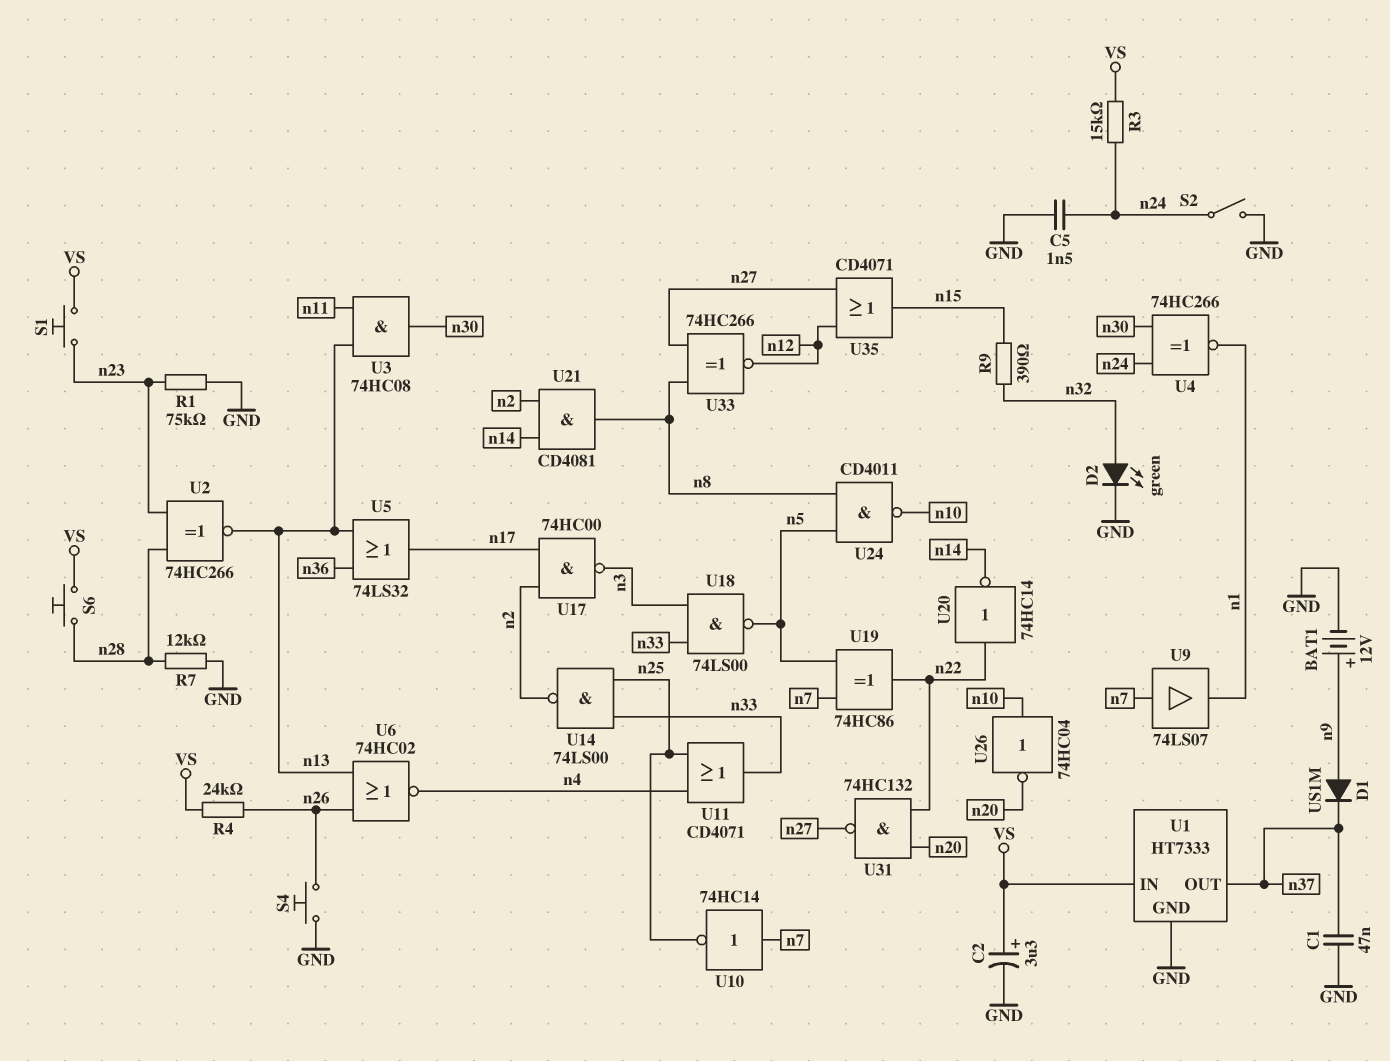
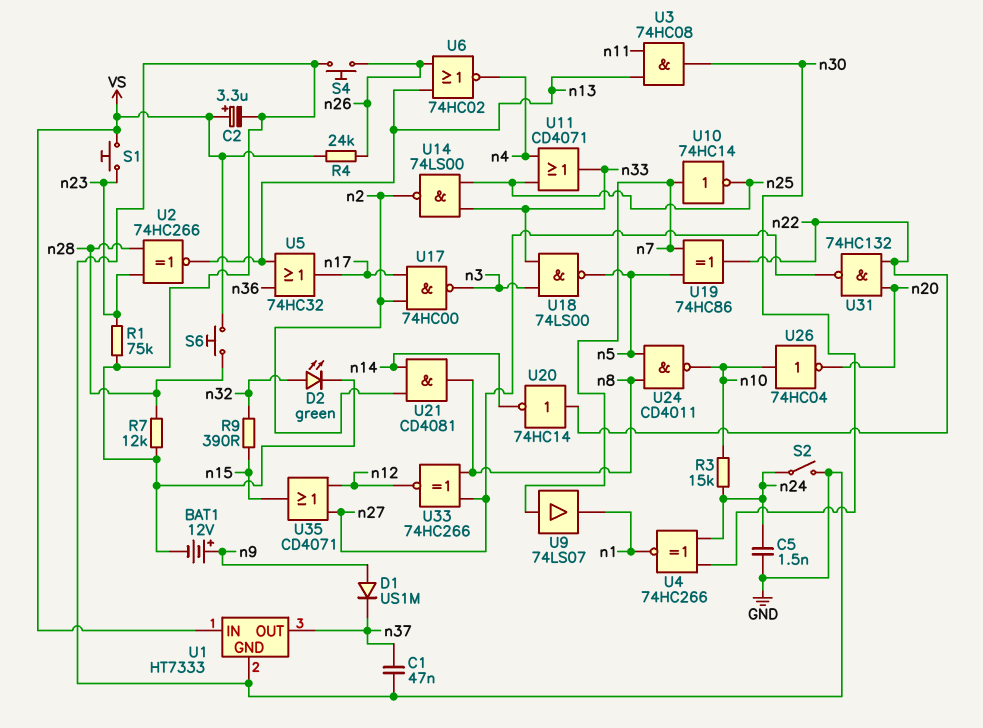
R3: 15k (VS, n24) -> 15k (n10, n24)
U5: OR 74LS32 (in n13, in n36, out n17) -> OR 74HC32 (in n13, in n36, out n17)

